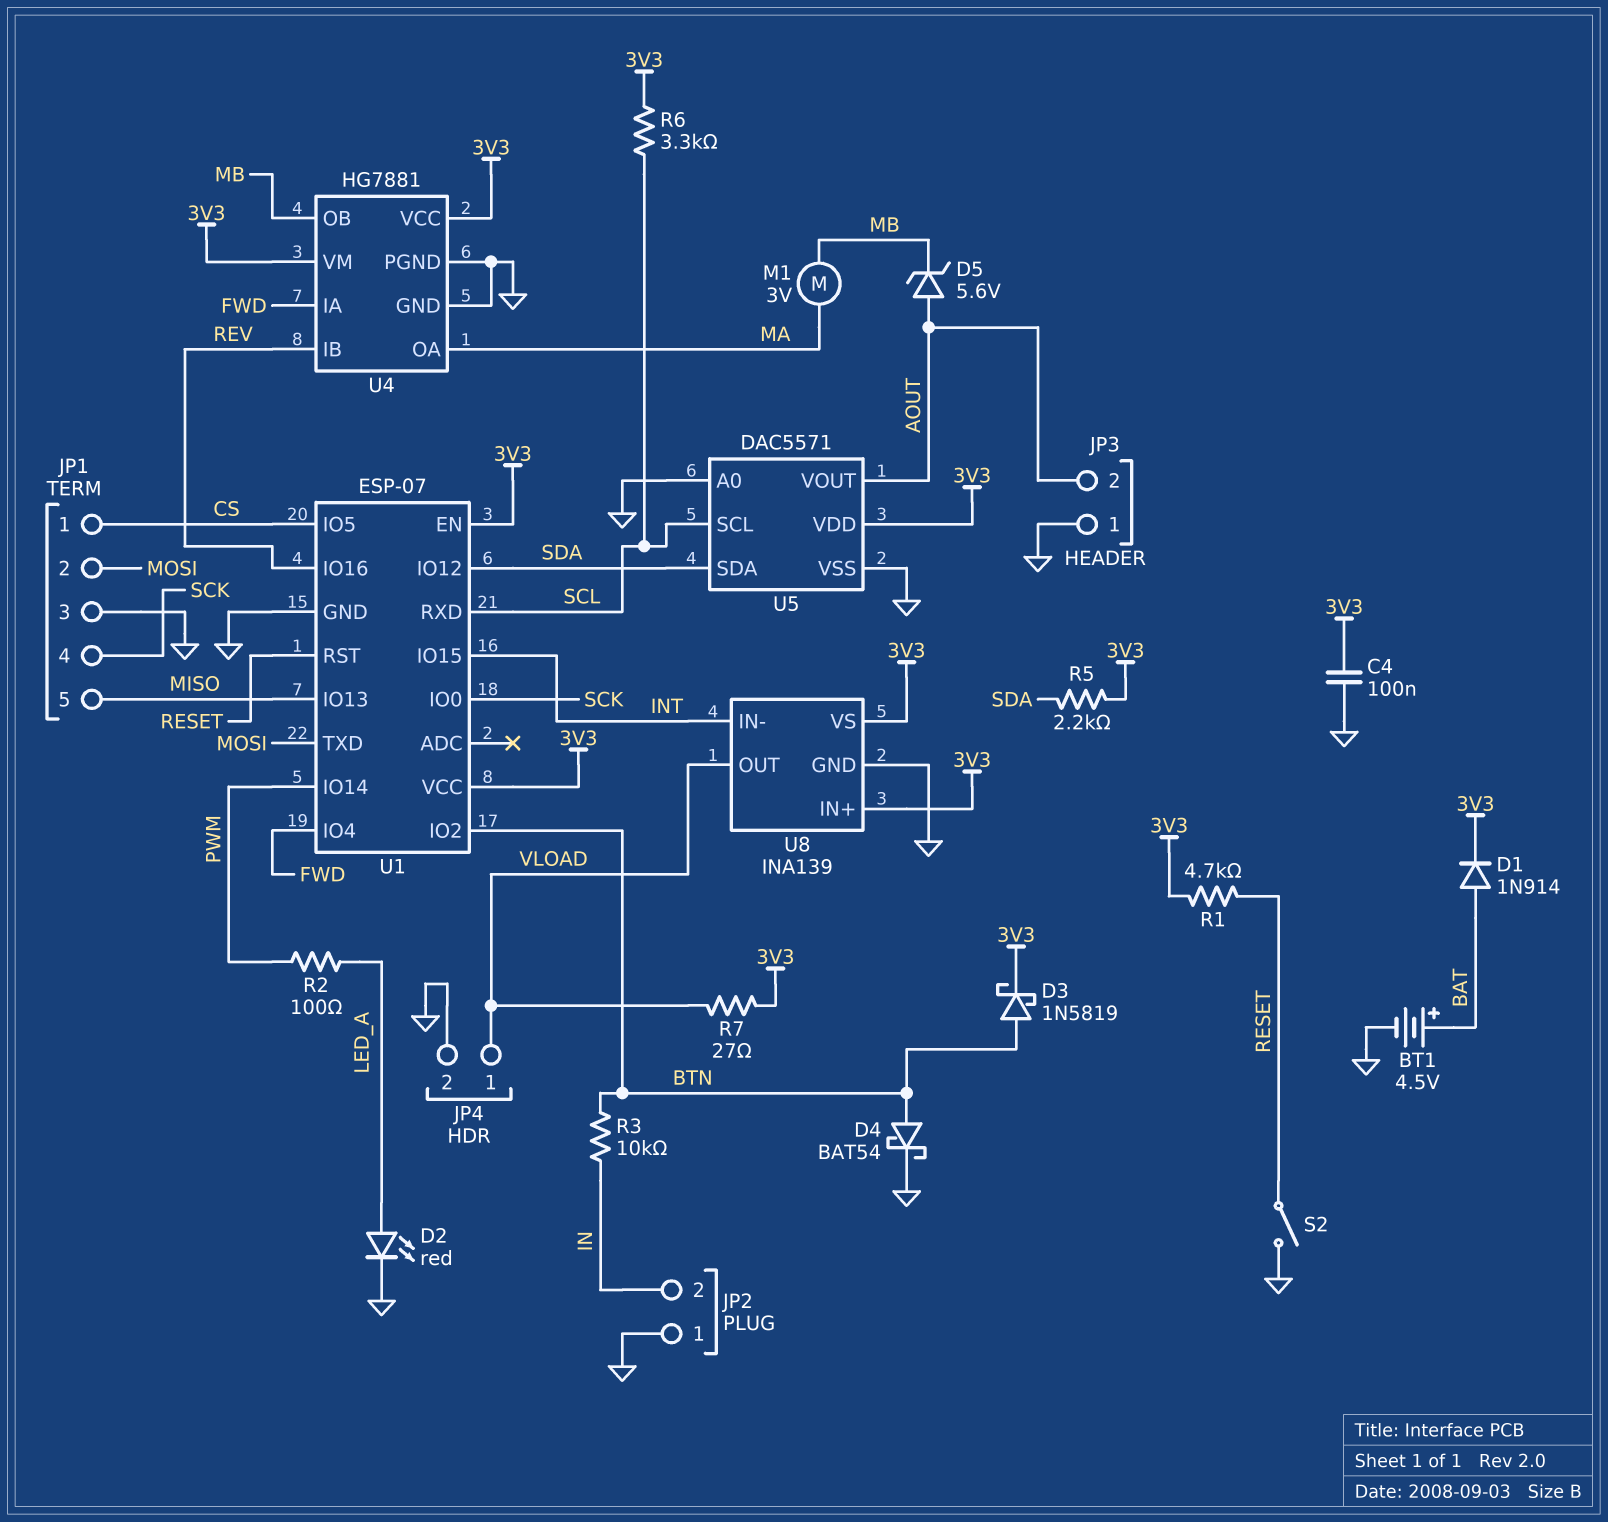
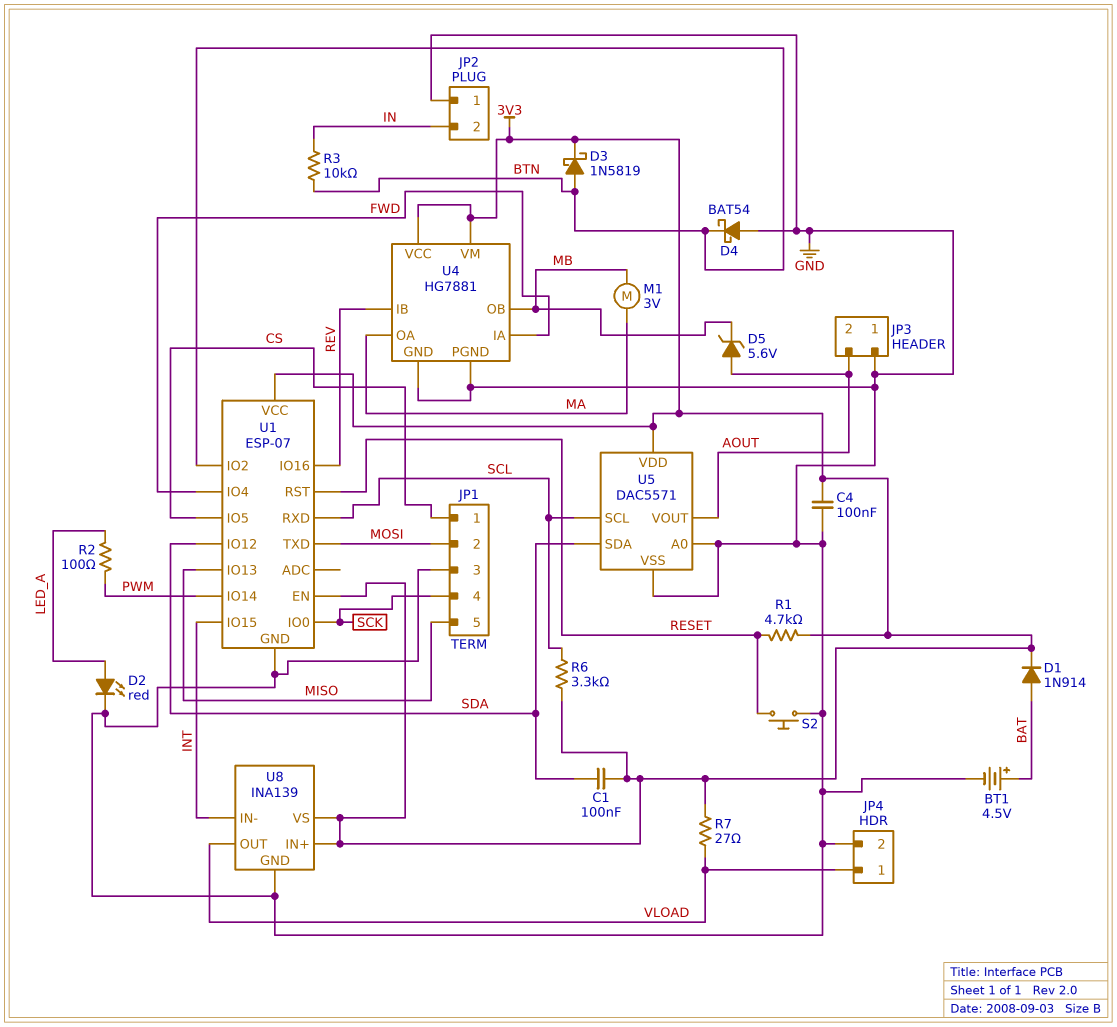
C1: none -> 100nF (3V3, SDA)
D4: schottky BAT54 (A BTN, K GND) -> schottky BAT54 (A GND, K BTN)
R5: 2.2k (3V3, SDA) -> none
S2: switch (GND, RESET) -> button (GND, RESET)

